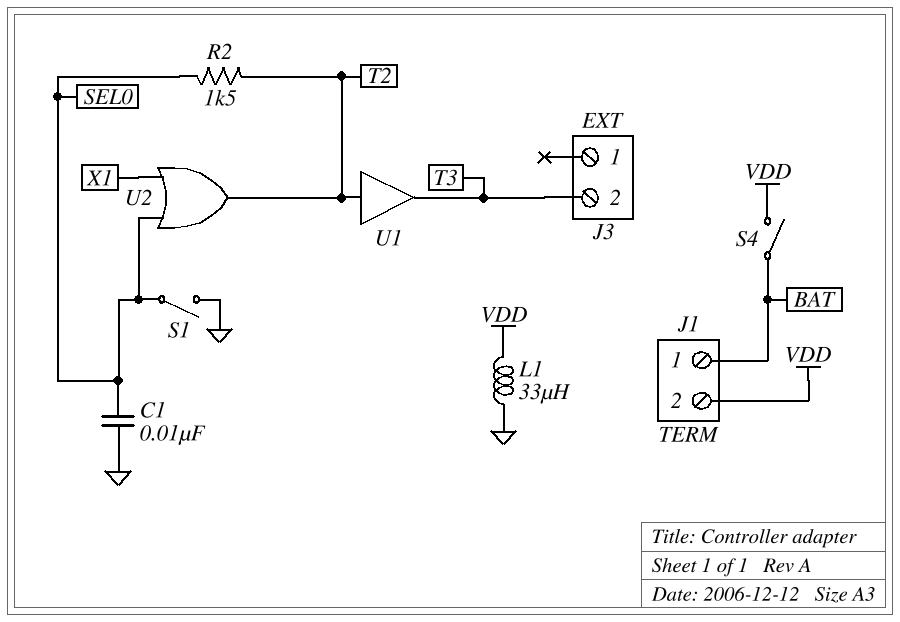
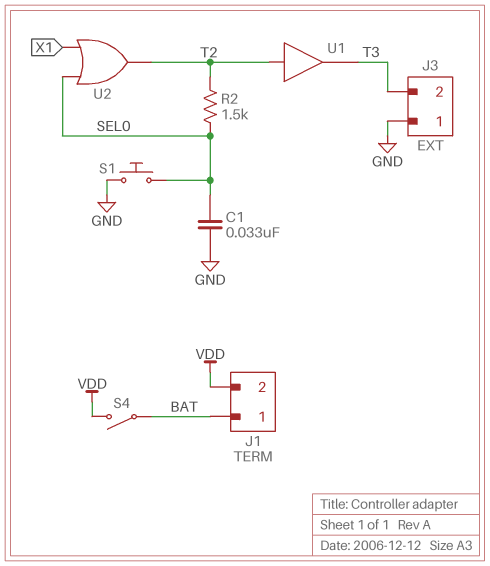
C1: 10nF (GND, SEL0) -> 33nF (GND, SEL0)
J3 pin 1: none -> GND
L1: 33uH (GND, VDD) -> none
S1: switch (GND, SEL0) -> button (GND, SEL0)

